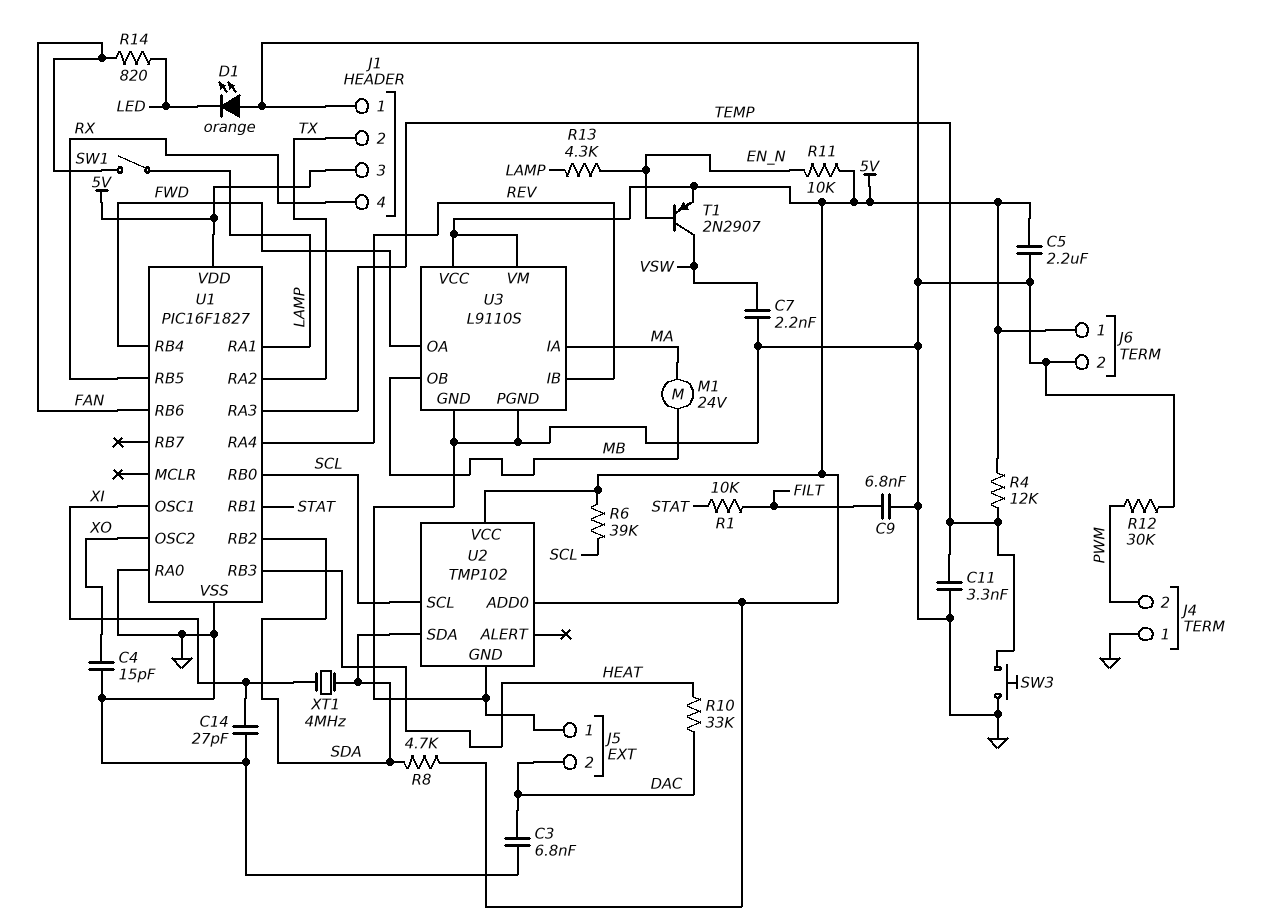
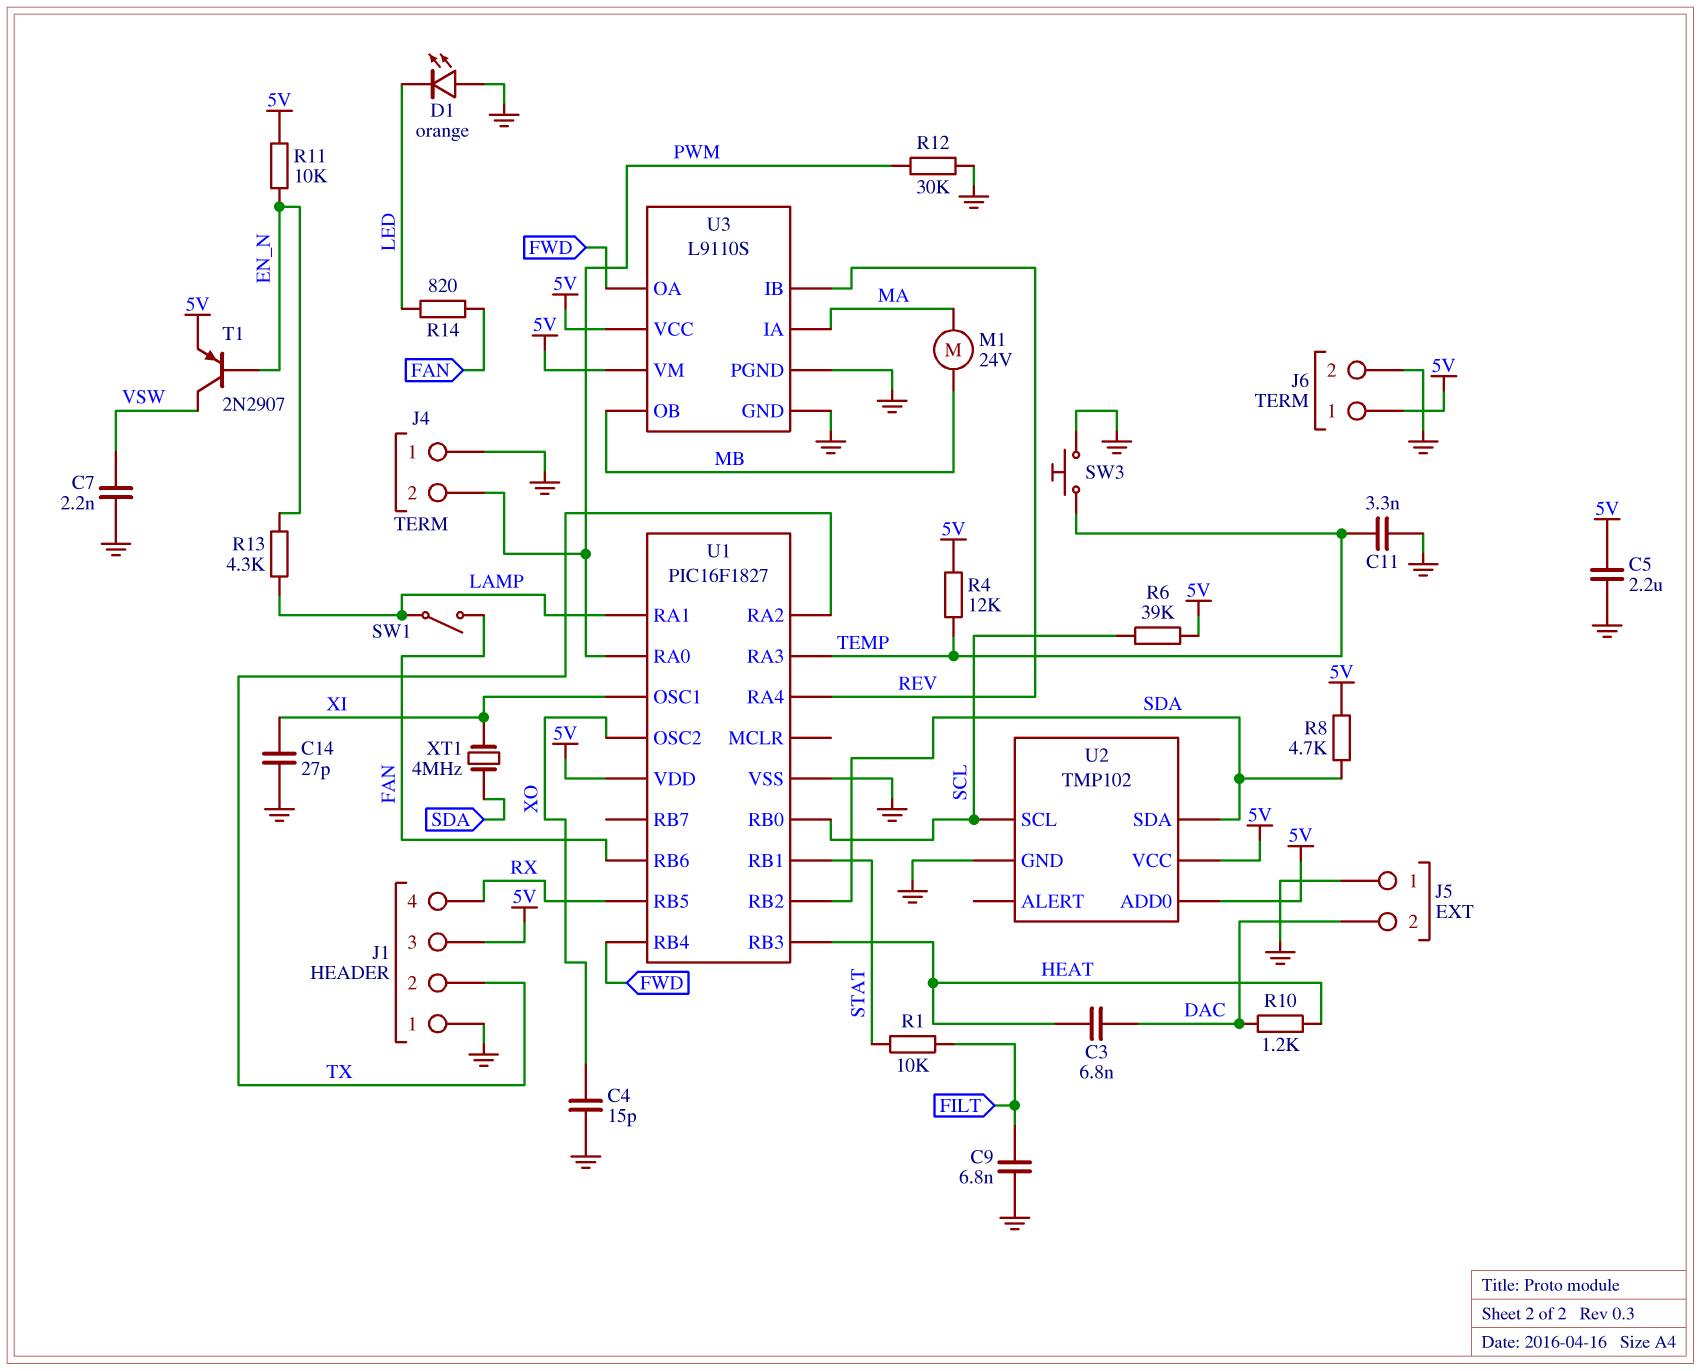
C3: 6.8nF (DAC, GND) -> 6.8nF (DAC, HEAT)
R10: 33k (DAC, HEAT) -> 1.2k (DAC, HEAT)
U1 pin RA0: GND -> PWM

